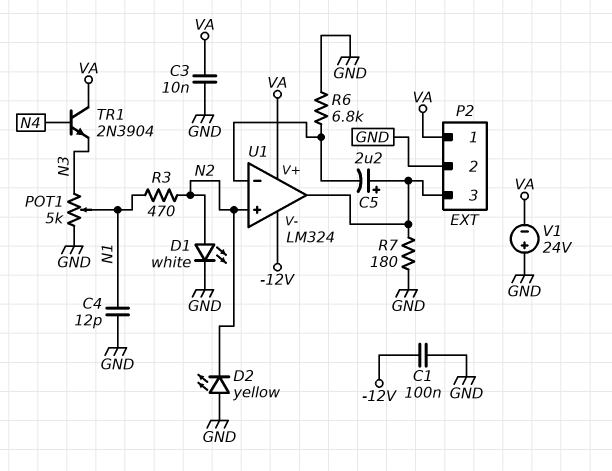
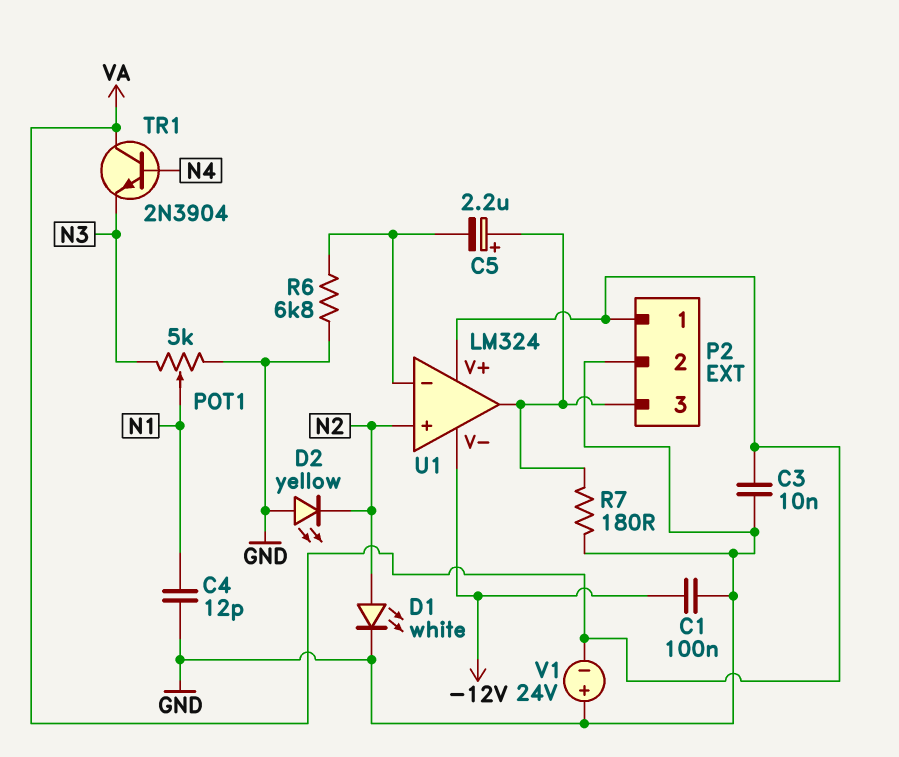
R3: 470 (N1, N2) -> none

